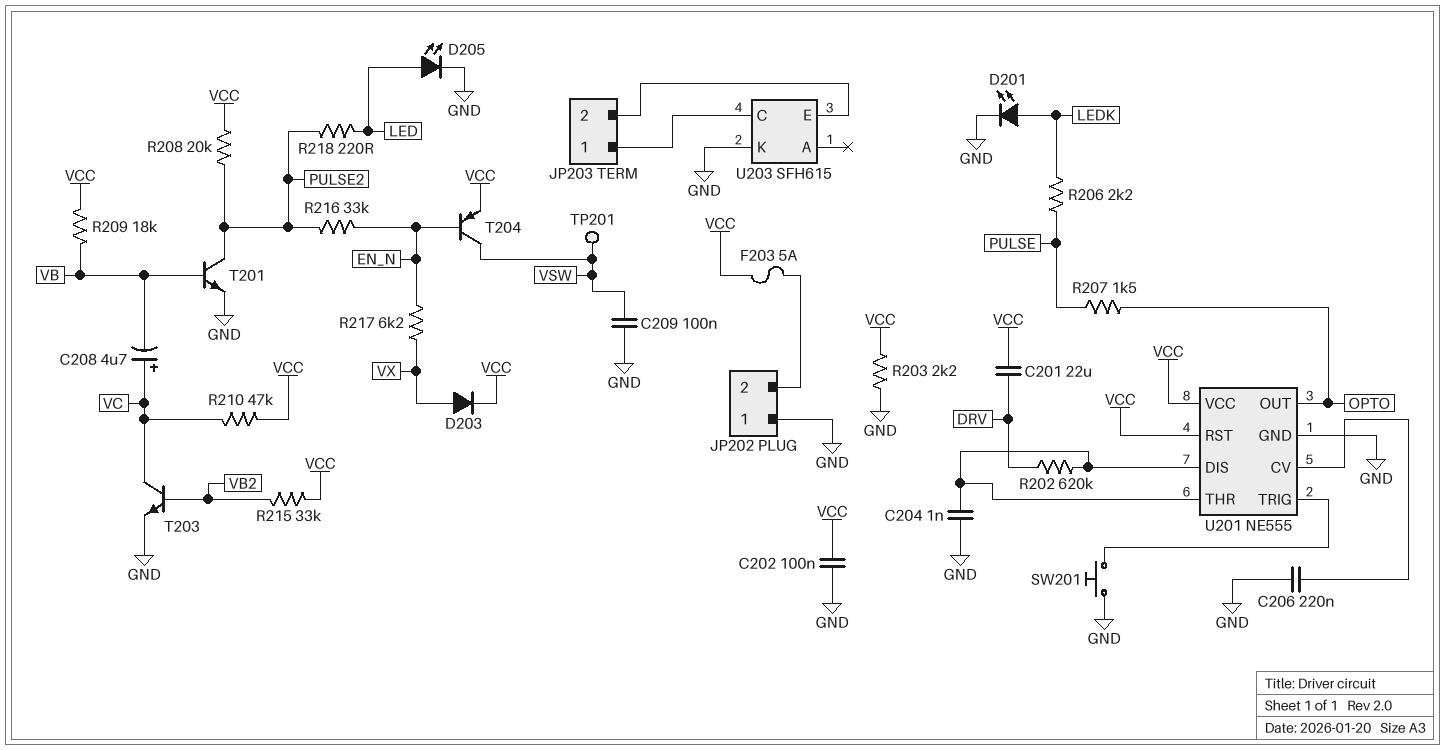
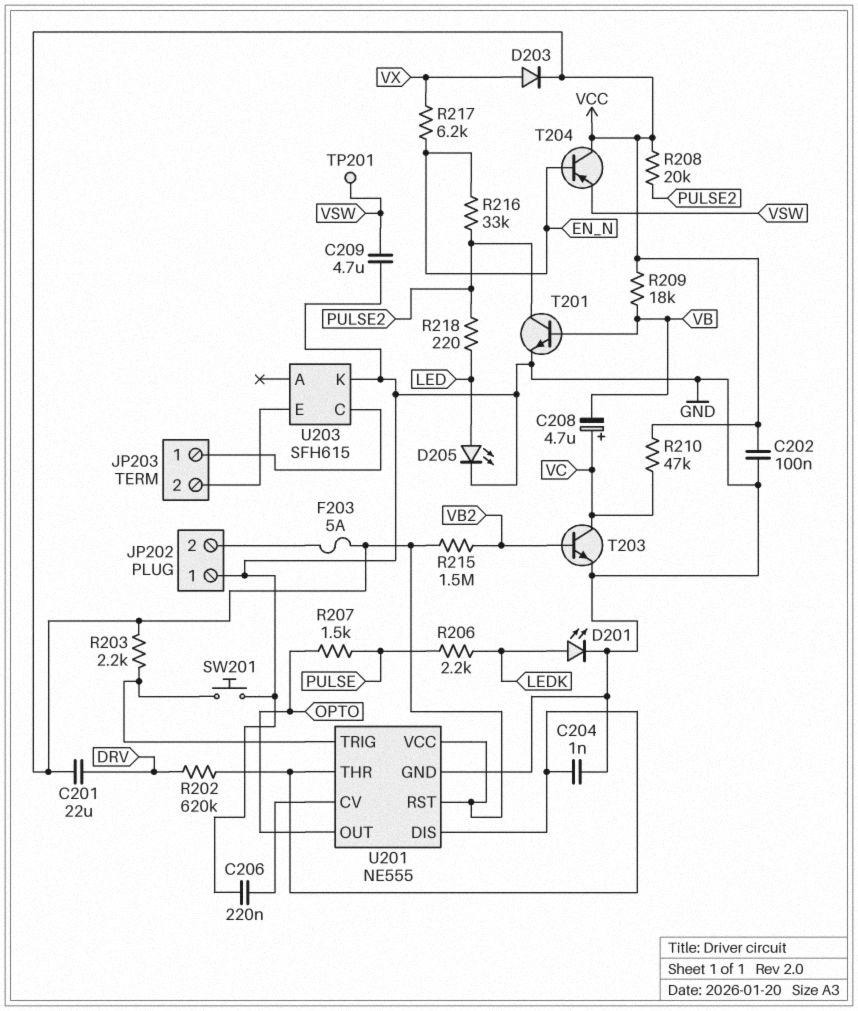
C209: 100nF (GND, VSW) -> 4.7uF (GND, VSW)
R203: 2.2k (GND, VCC) -> 2.2k (U201/TRIG, VCC)
R215: 33k (VB2, VCC) -> 1.5M (VB2, VCC)
T204: PNP (B EN_N, C VSW, E VCC) -> PNP (B EN_N, C VCC, E VSW)

